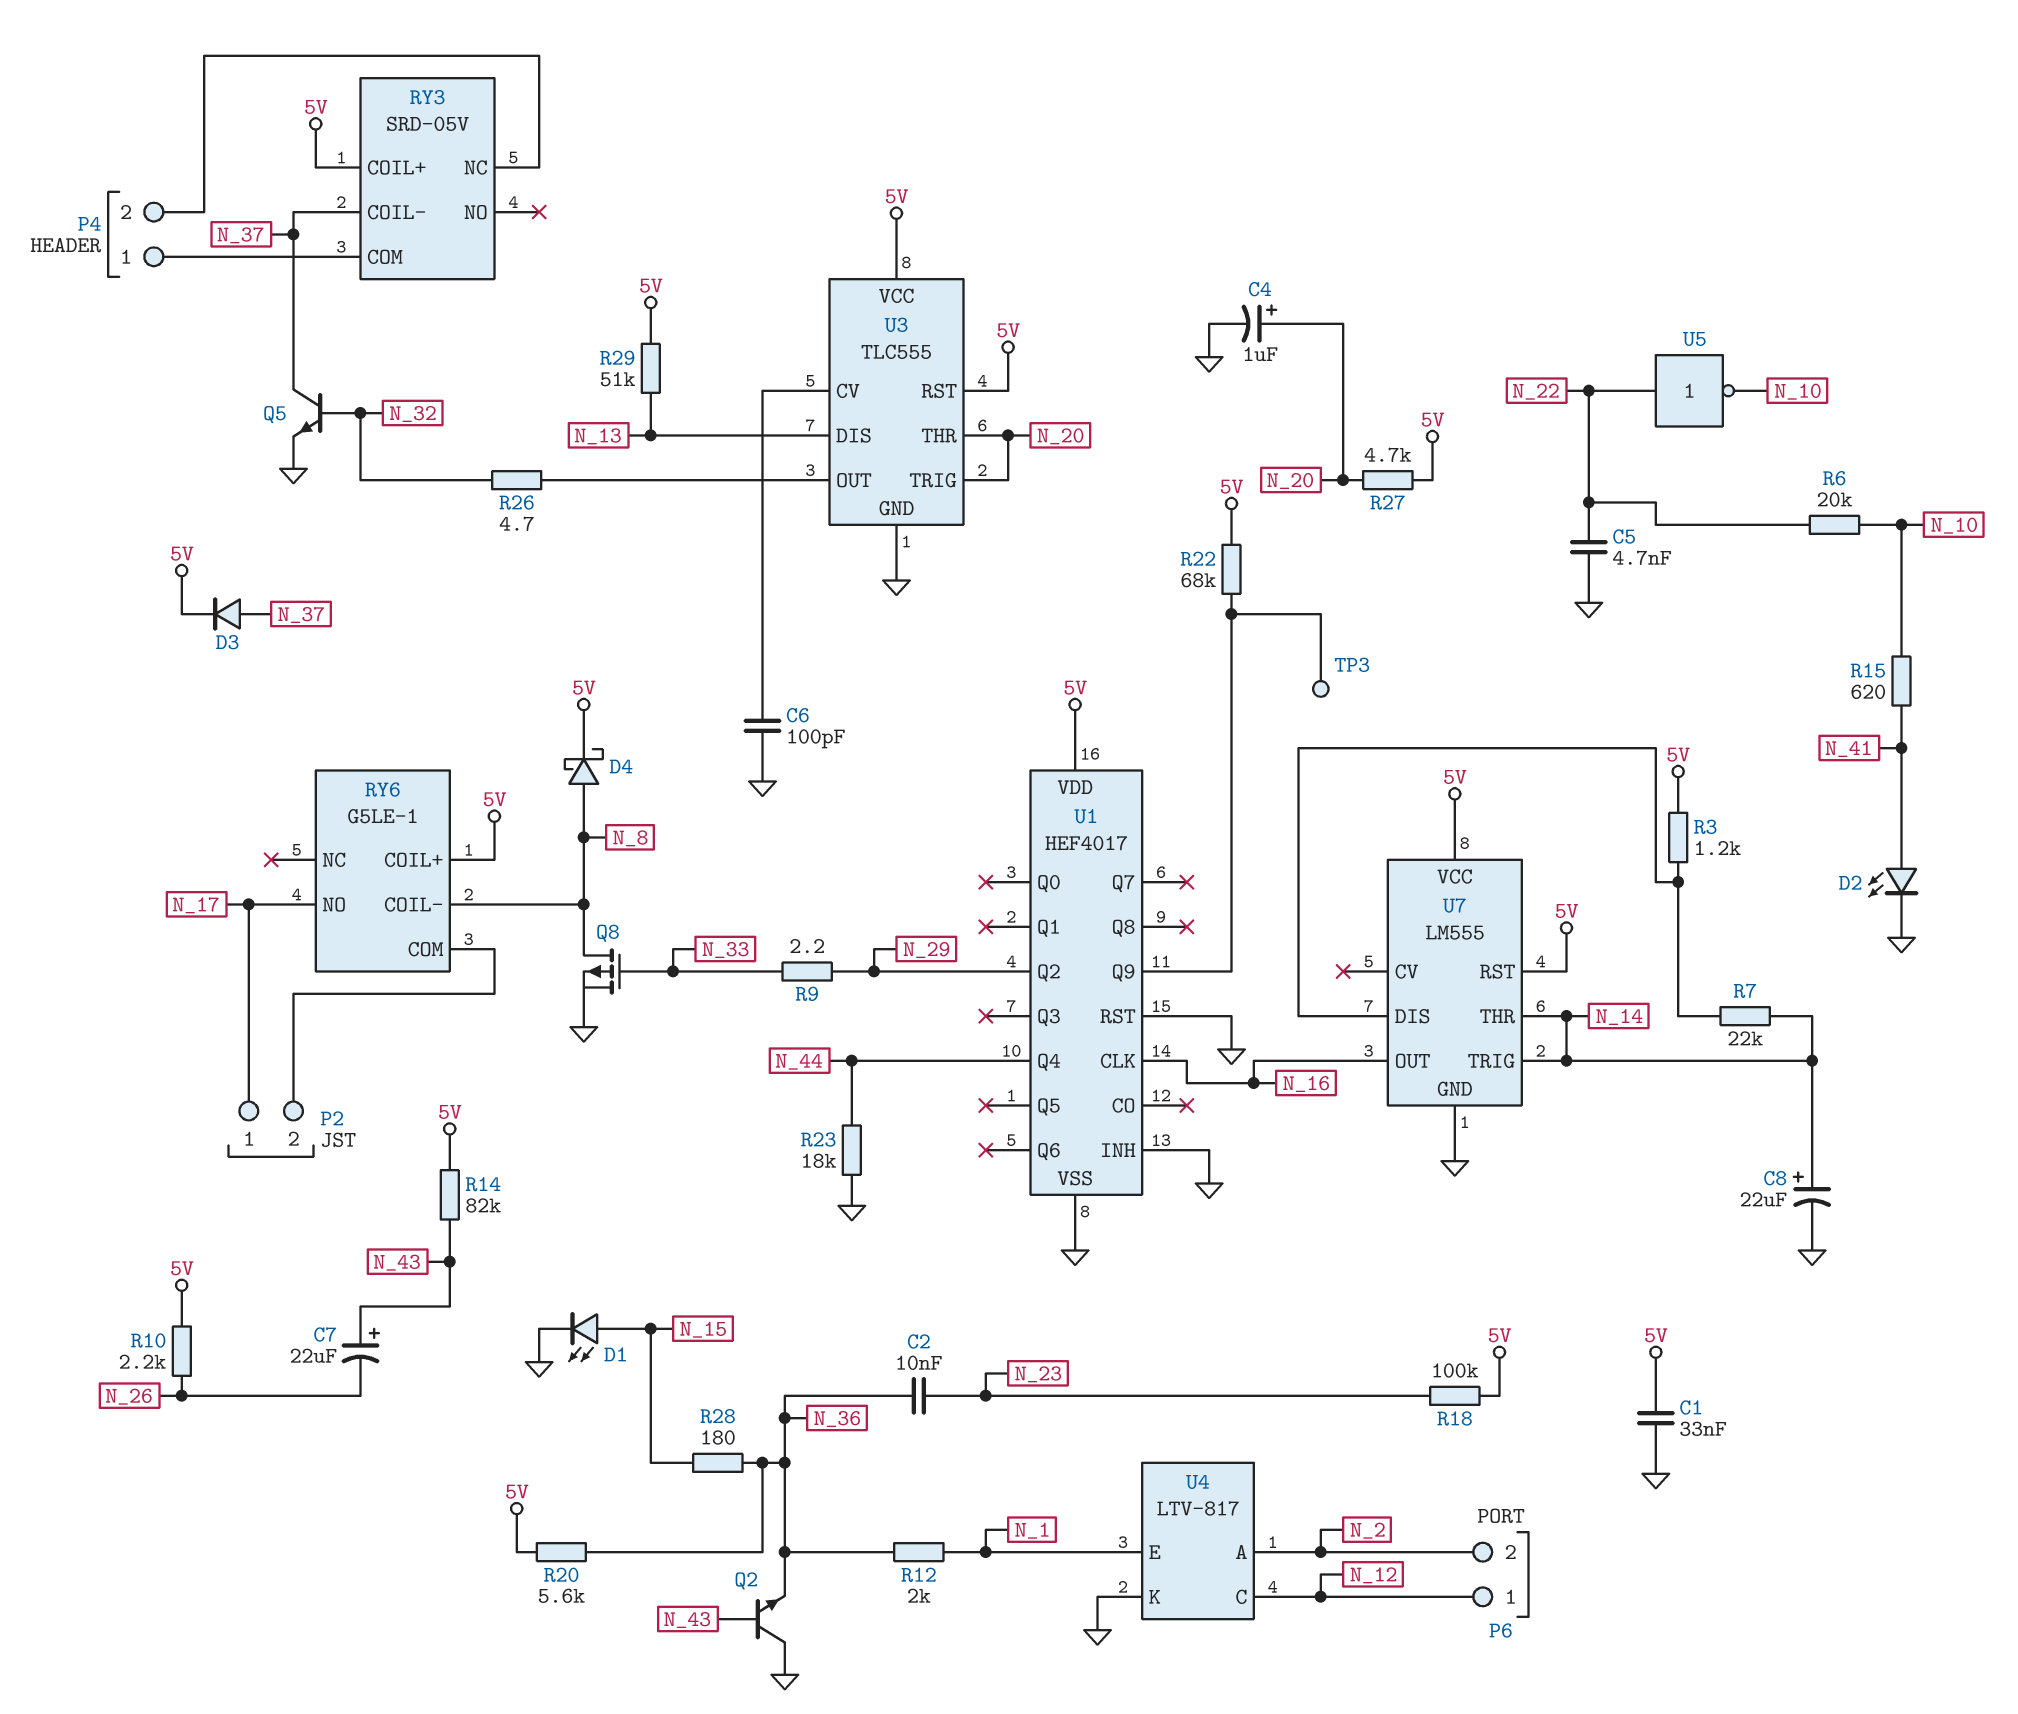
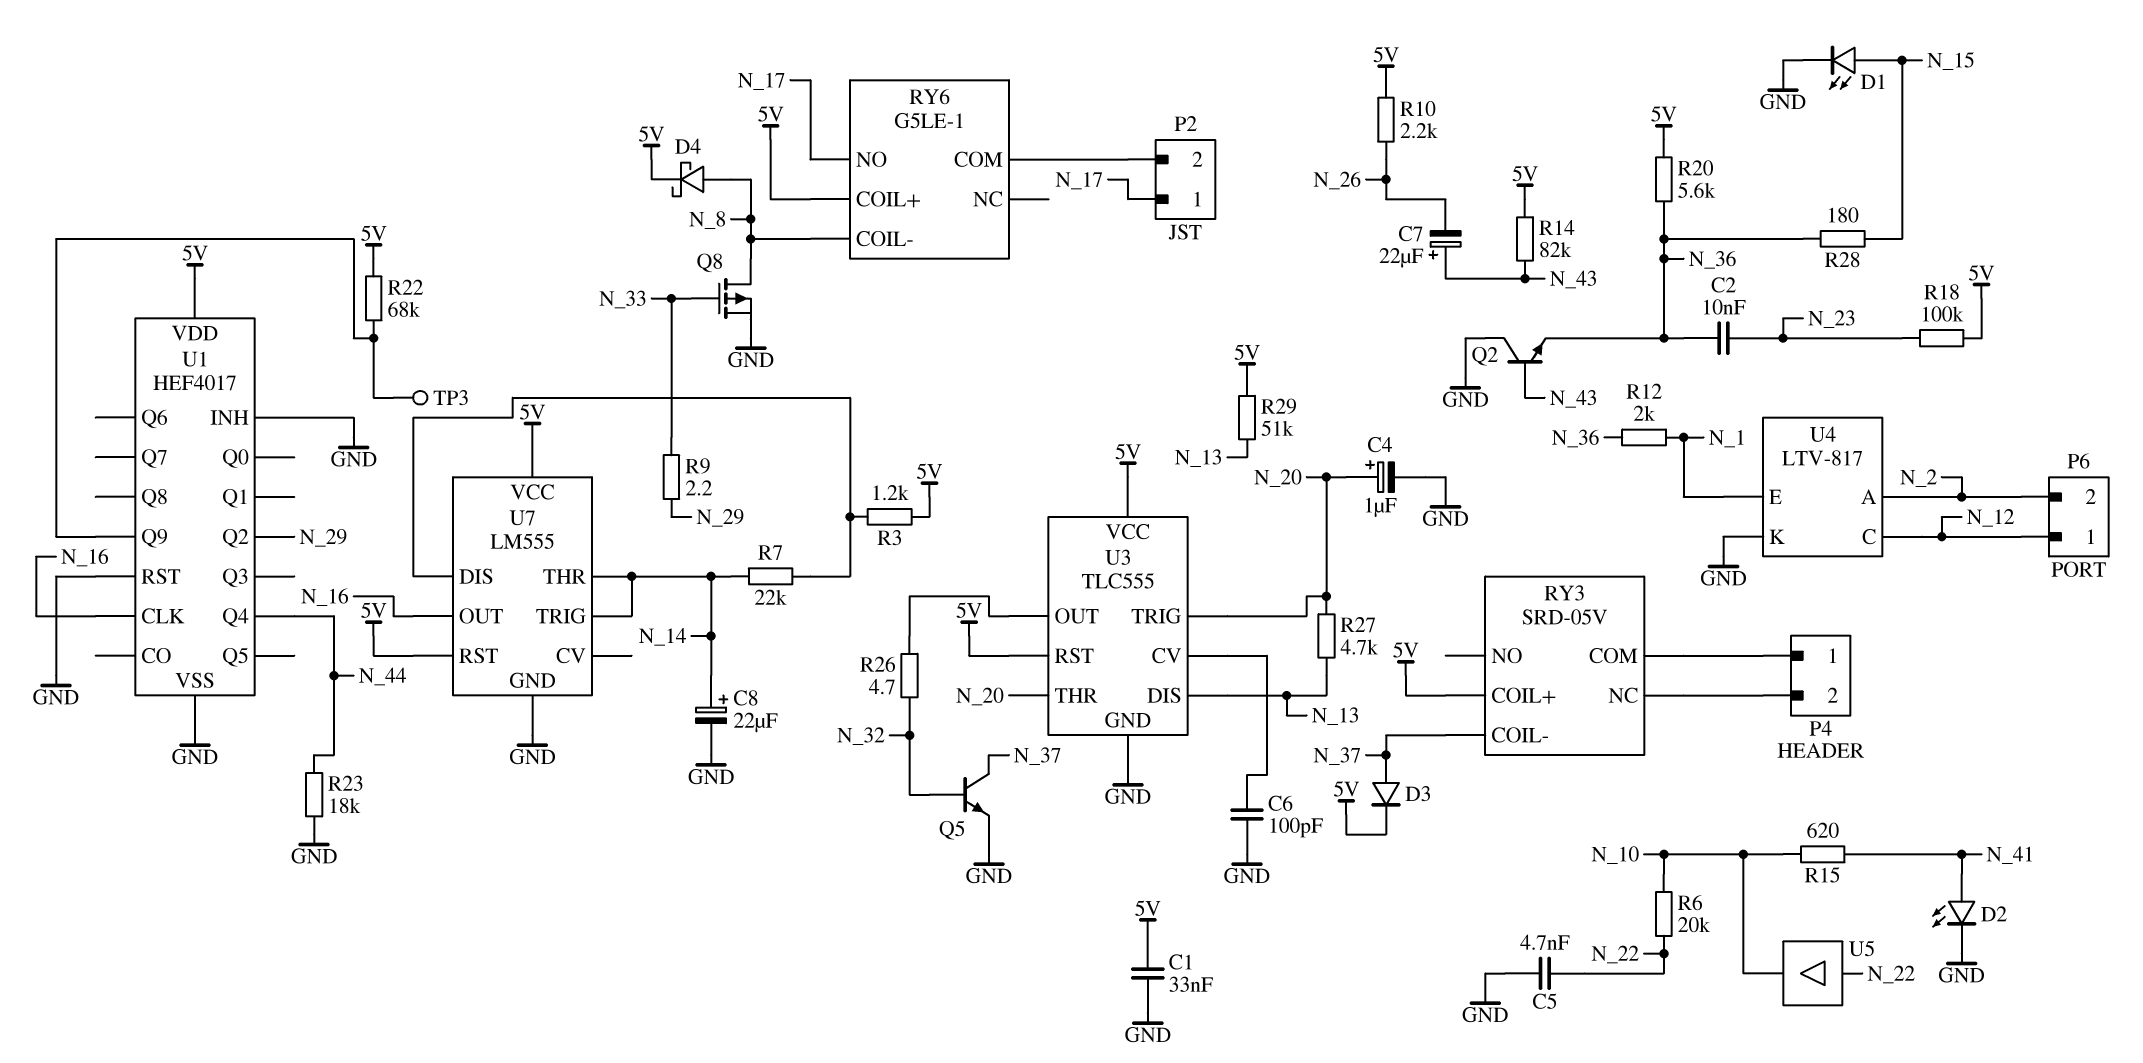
R27: 4.7k (5V, N_20) -> 4.7k (N_13, N_20)
U5: NOT (in N_22, out N_10) -> buffer (in N_22, out N_10)

